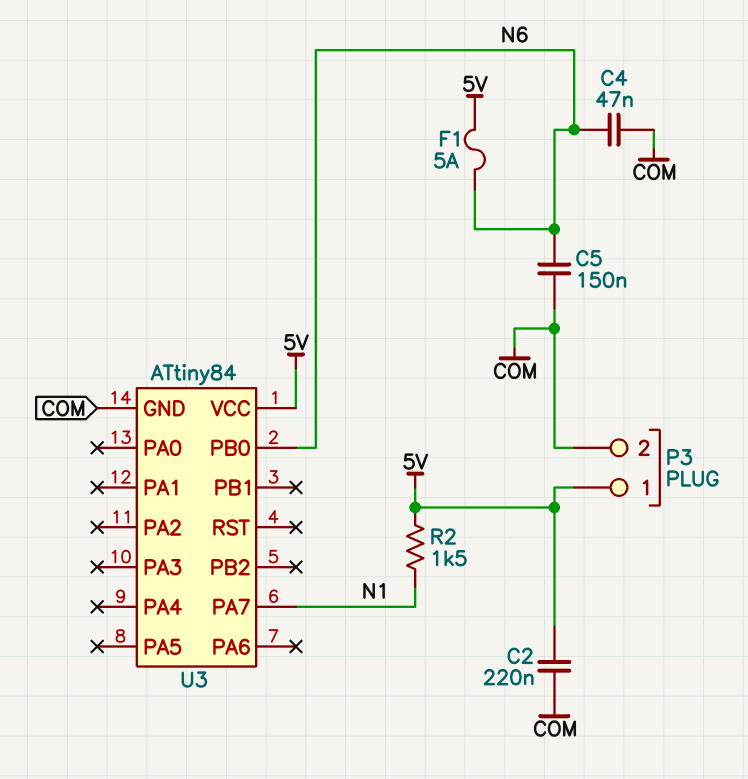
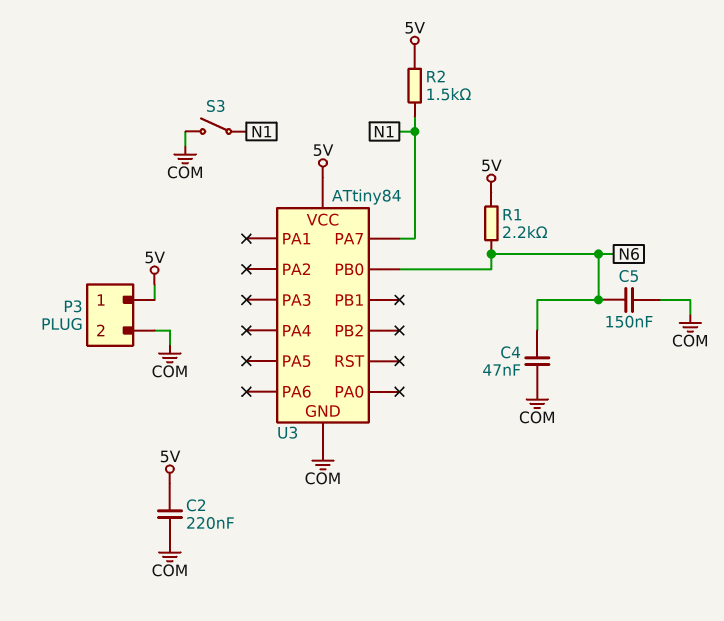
F1: 5A (5V, N6) -> none
R1: none -> 2.2k (5V, N6)
S3: none -> switch (COM, N1)

